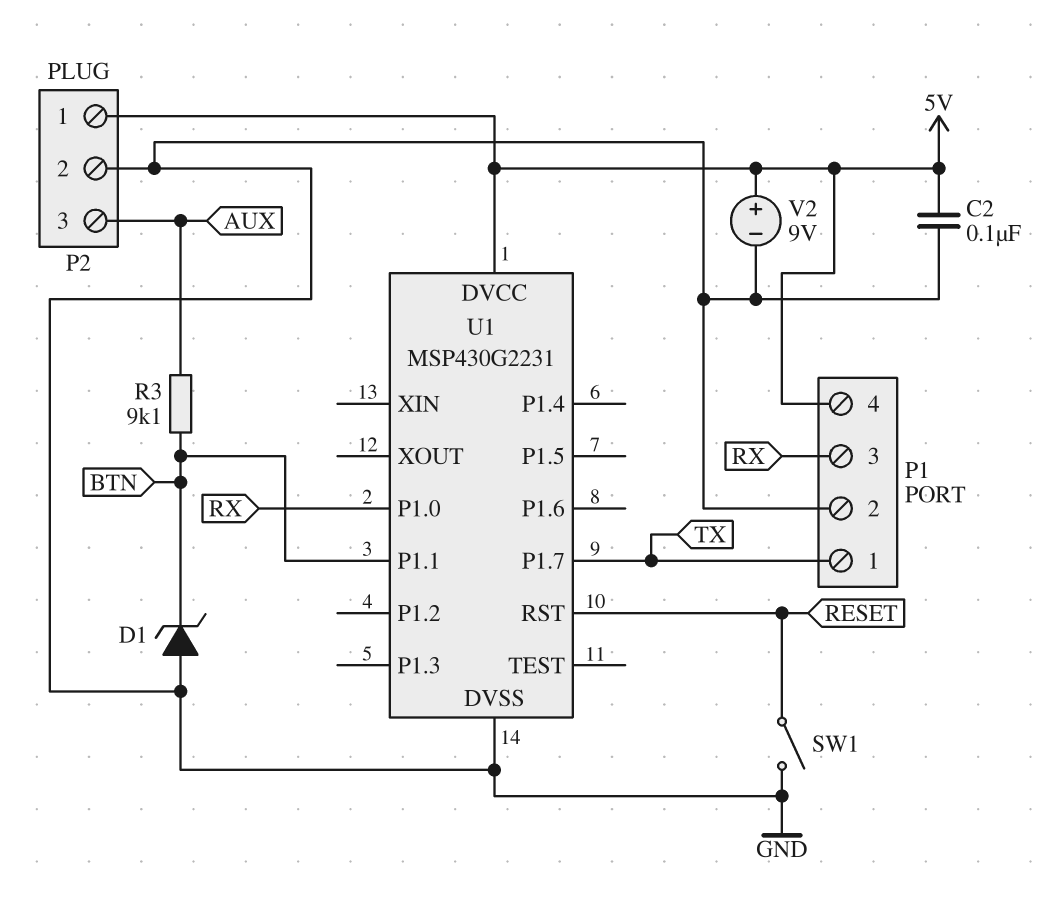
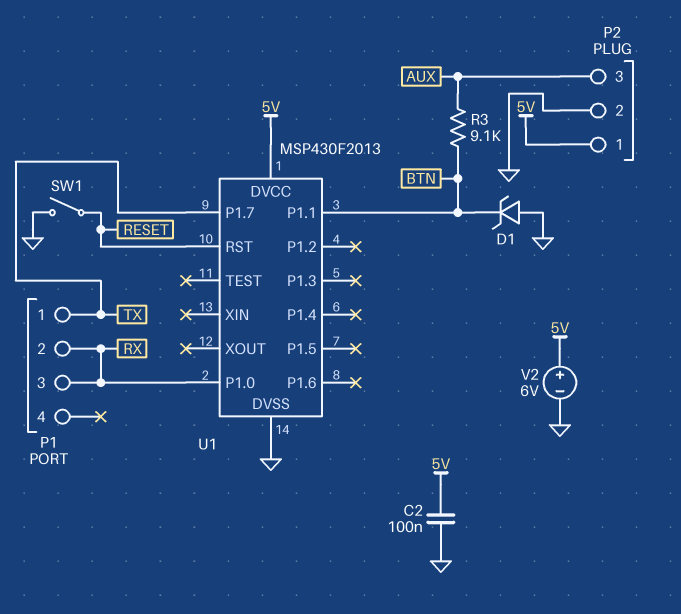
P1 pin 2: GND -> RX
P1 pin 4: 5V -> none
U1: MSP430G2231 -> MSP430F2013
V2: 9V (plus 5V, minus GND) -> 6V (plus 5V, minus GND)

